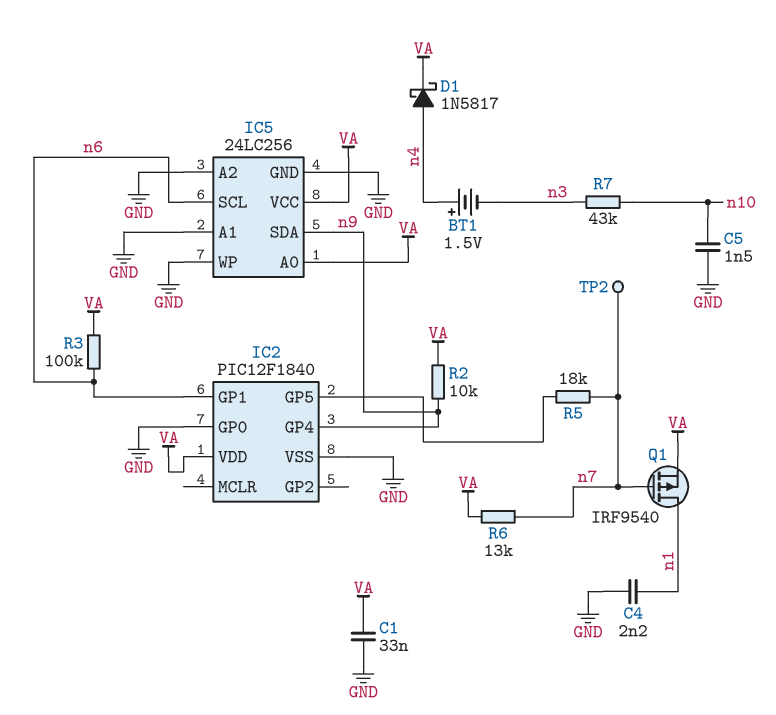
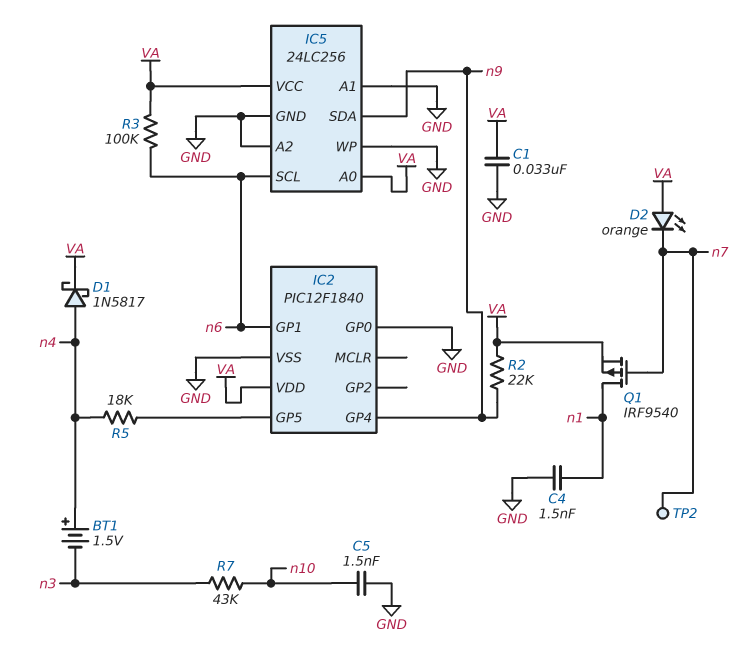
C4: 2.2nF (GND, n1) -> 1.5nF (GND, n1)
D2: none -> LED orange (A VA, K n7)
R2: 10k (VA, n9) -> 22k (VA, n9)
R5: 18k (IC2/GP5, n7) -> 18k (IC2/GP5, n4)
R6: 13k (VA, n7) -> none

